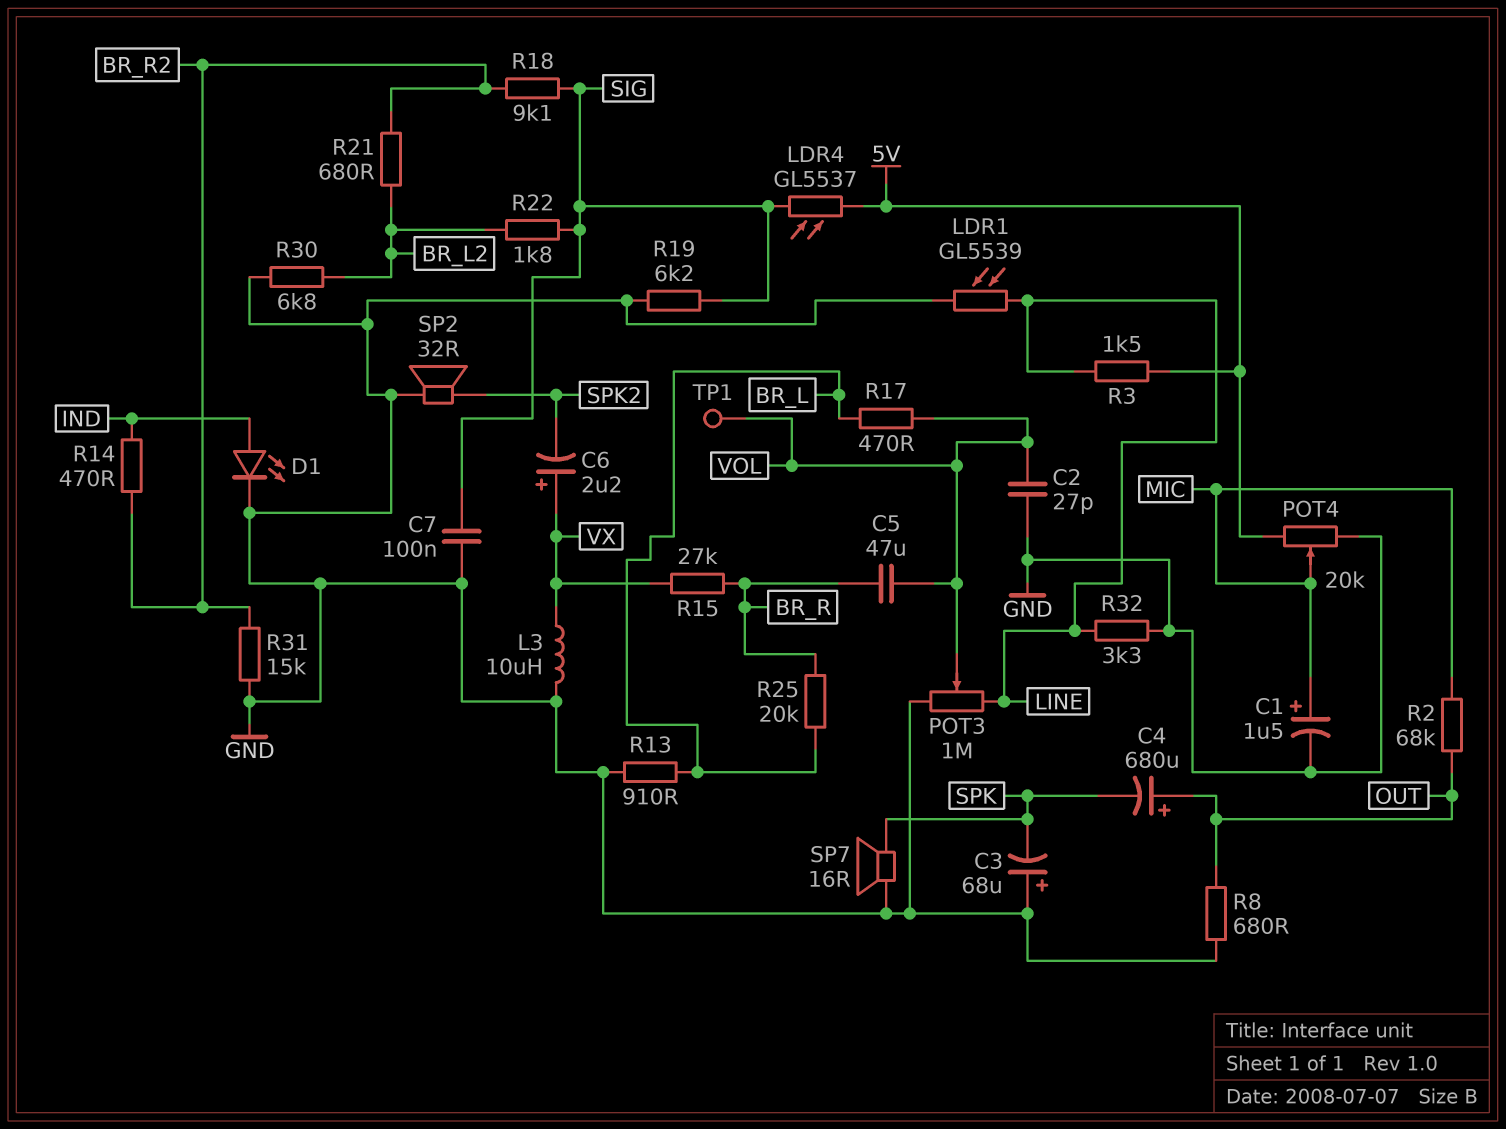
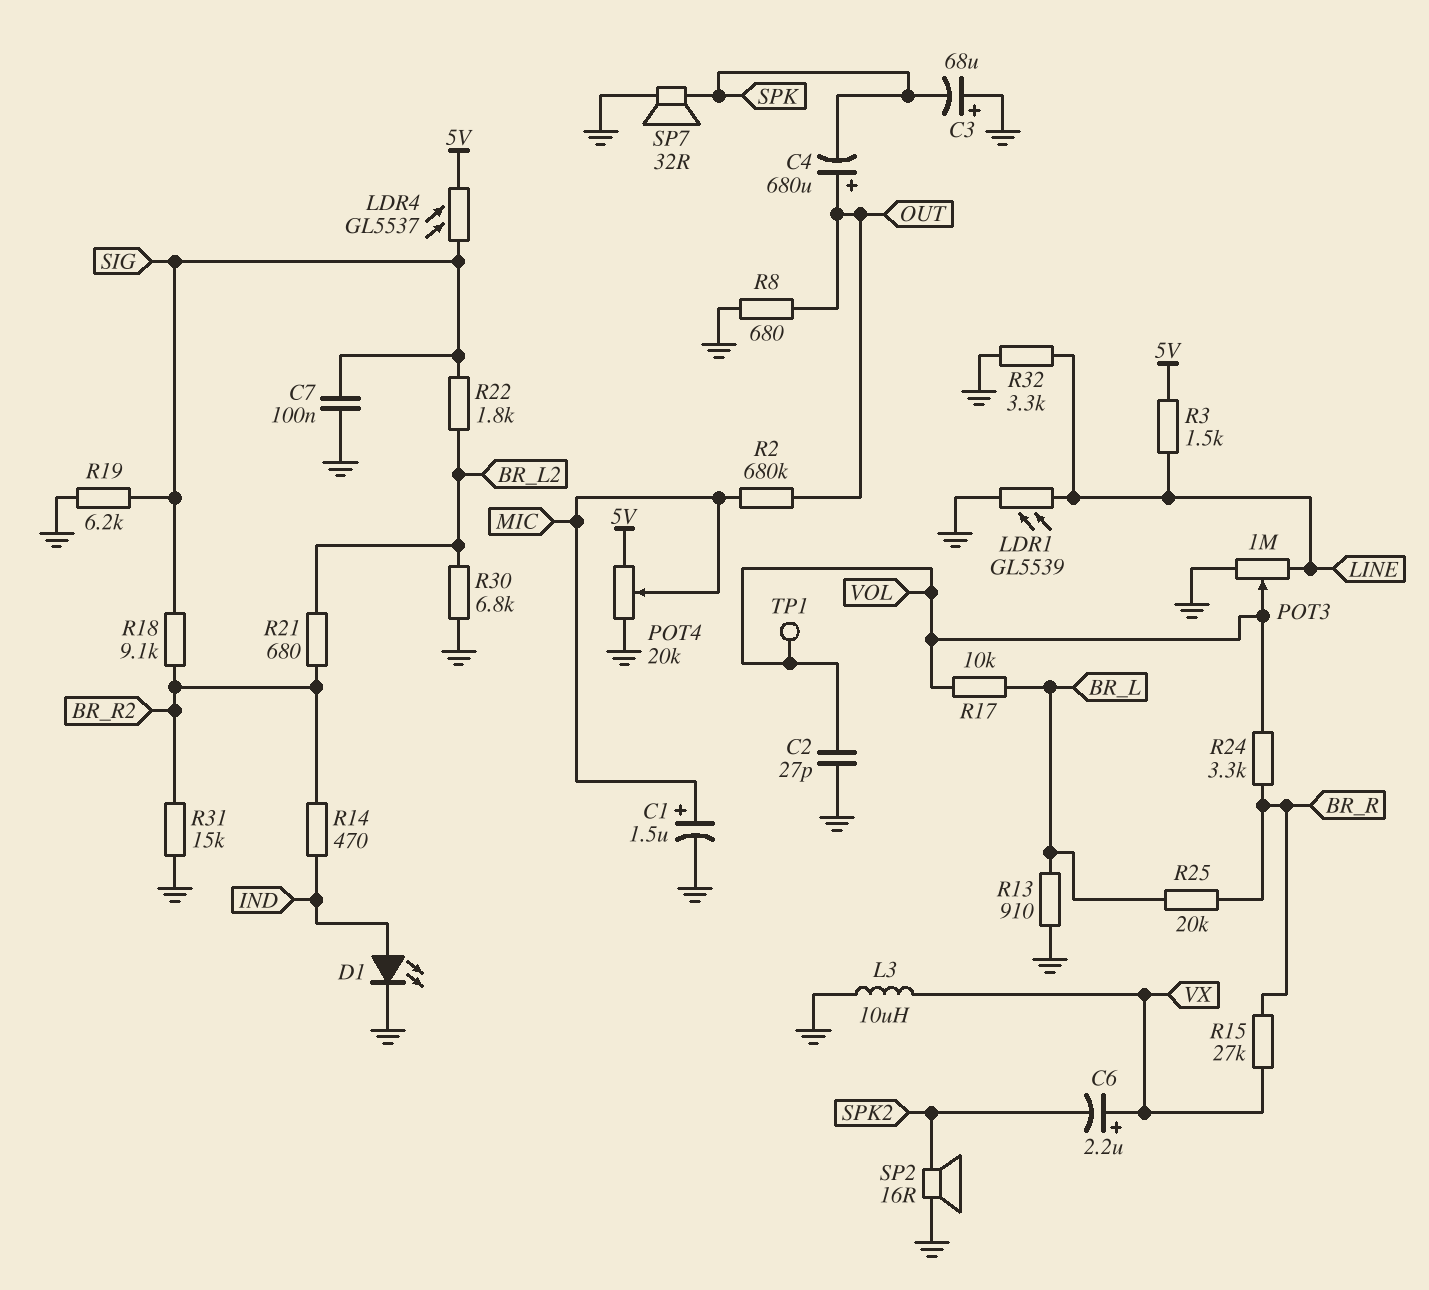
C5: 47uF (BR_R, VOL) -> none
R2: 68k (MIC, OUT) -> 680k (MIC, OUT)
R17: 470 (BR_L, VOL) -> 10k (BR_L, VOL)
R24: none -> 3.3k (BR_R, VOL)
SP2: speaker 32R (GND, SPK2) -> speaker 16R (GND, SPK2)
SP7: speaker 16R (GND, SPK) -> speaker 32R (GND, SPK)

